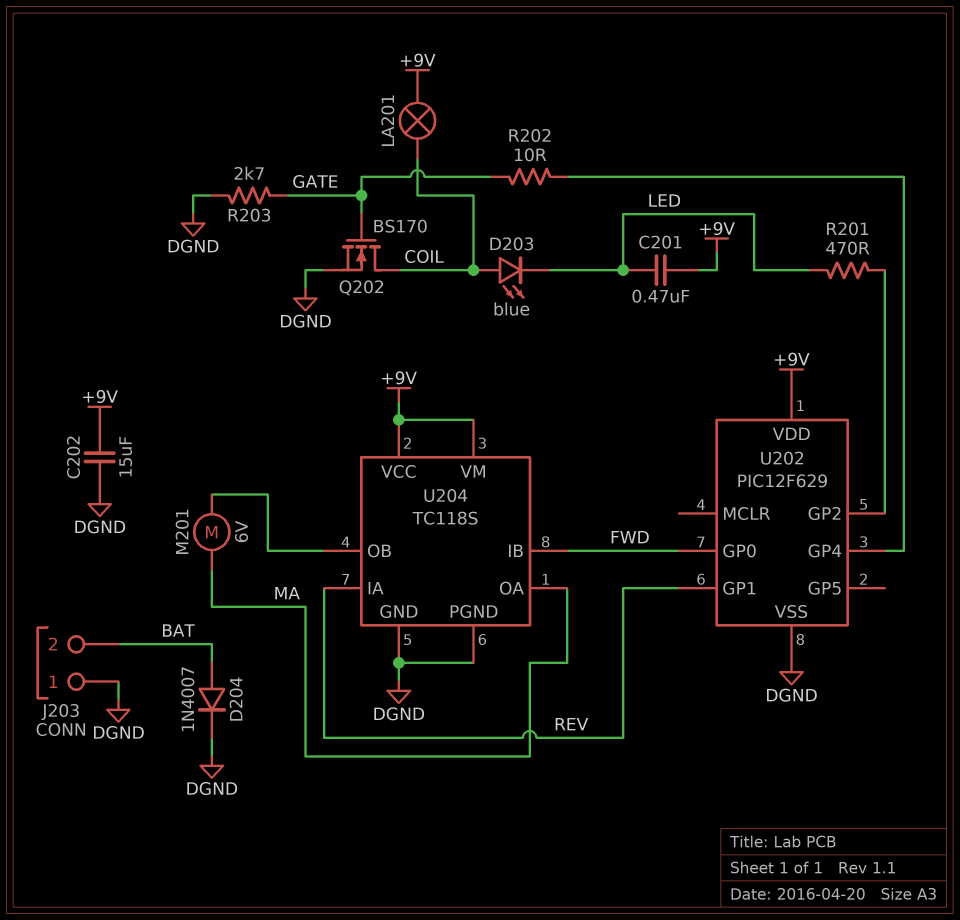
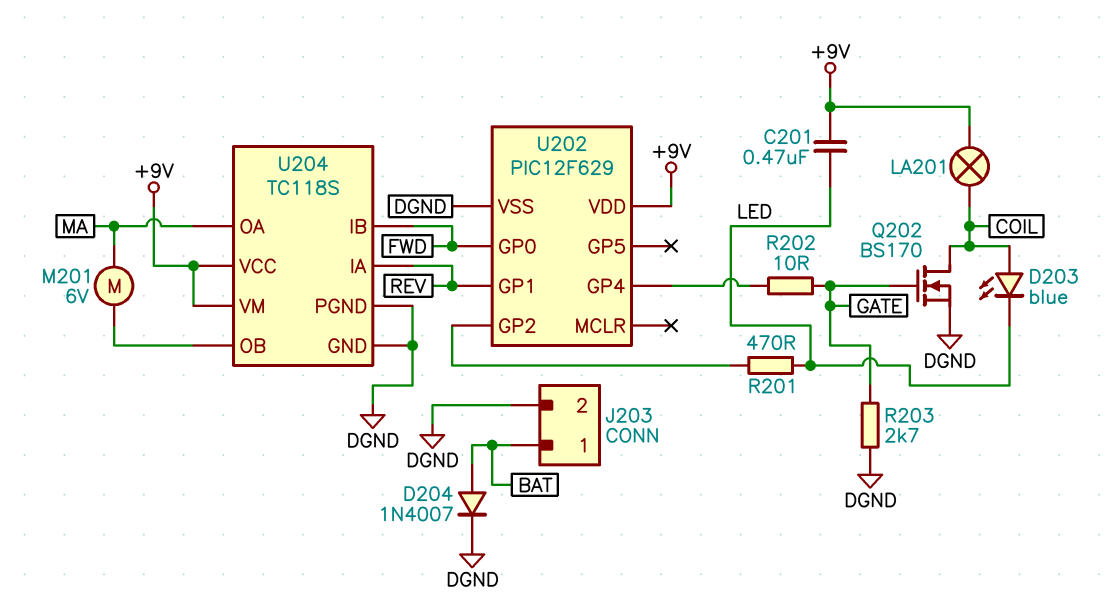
C202: 15uF (+9V, DGND) -> none
J203 pin 1: DGND -> BAT
J203 pin 2: BAT -> DGND

